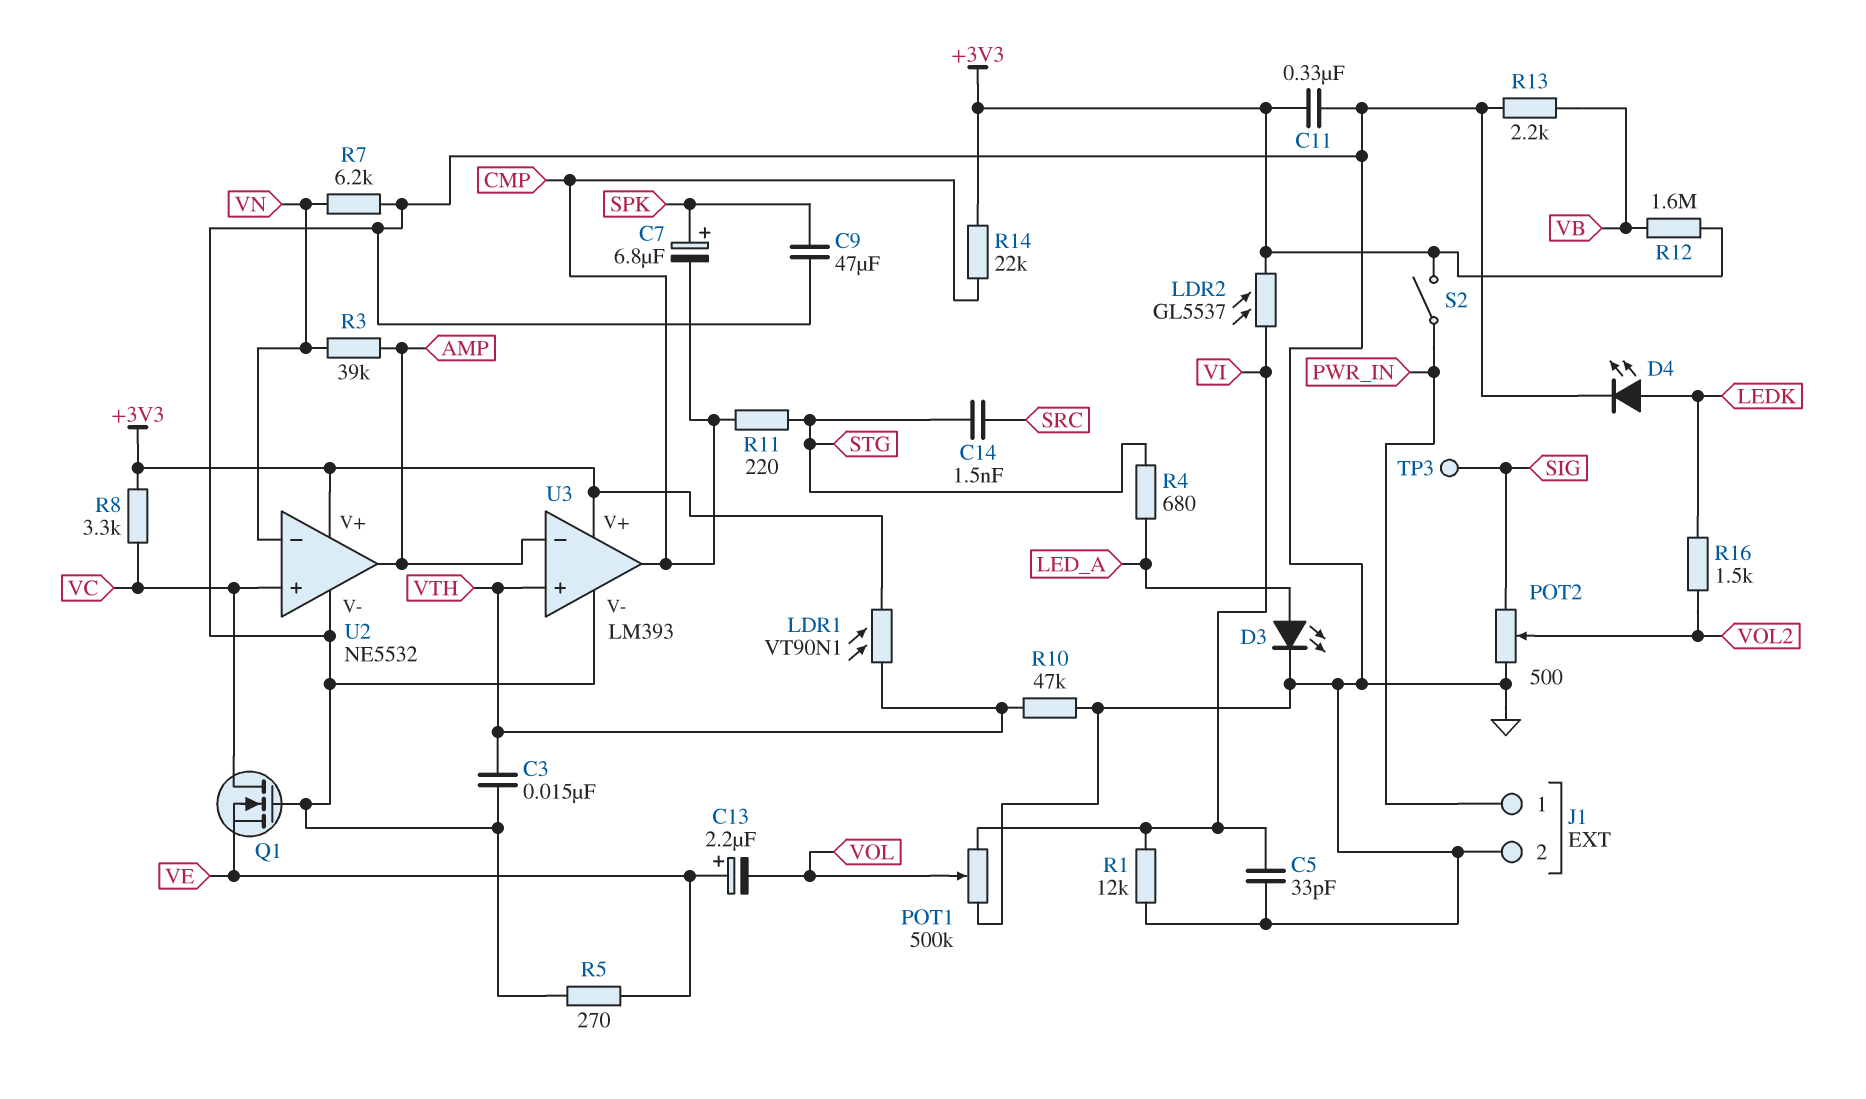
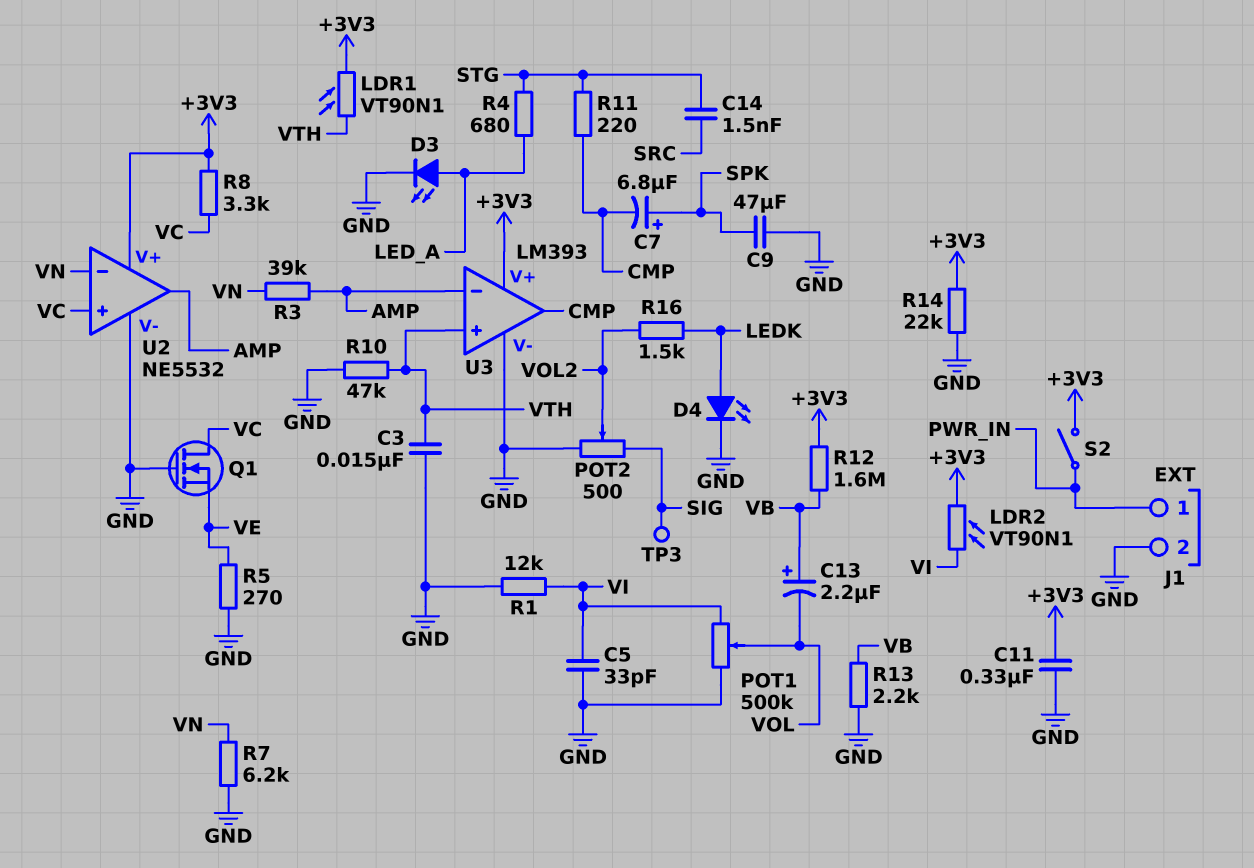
C13: 2.2uF (plus VE, minus VOL) -> 2.2uF (plus VB, minus VOL)
LDR2: GL5537 (+3V3, VI) -> VT90N1 (+3V3, VI)
R14: 22k (+3V3, CMP) -> 22k (+3V3, GND)

